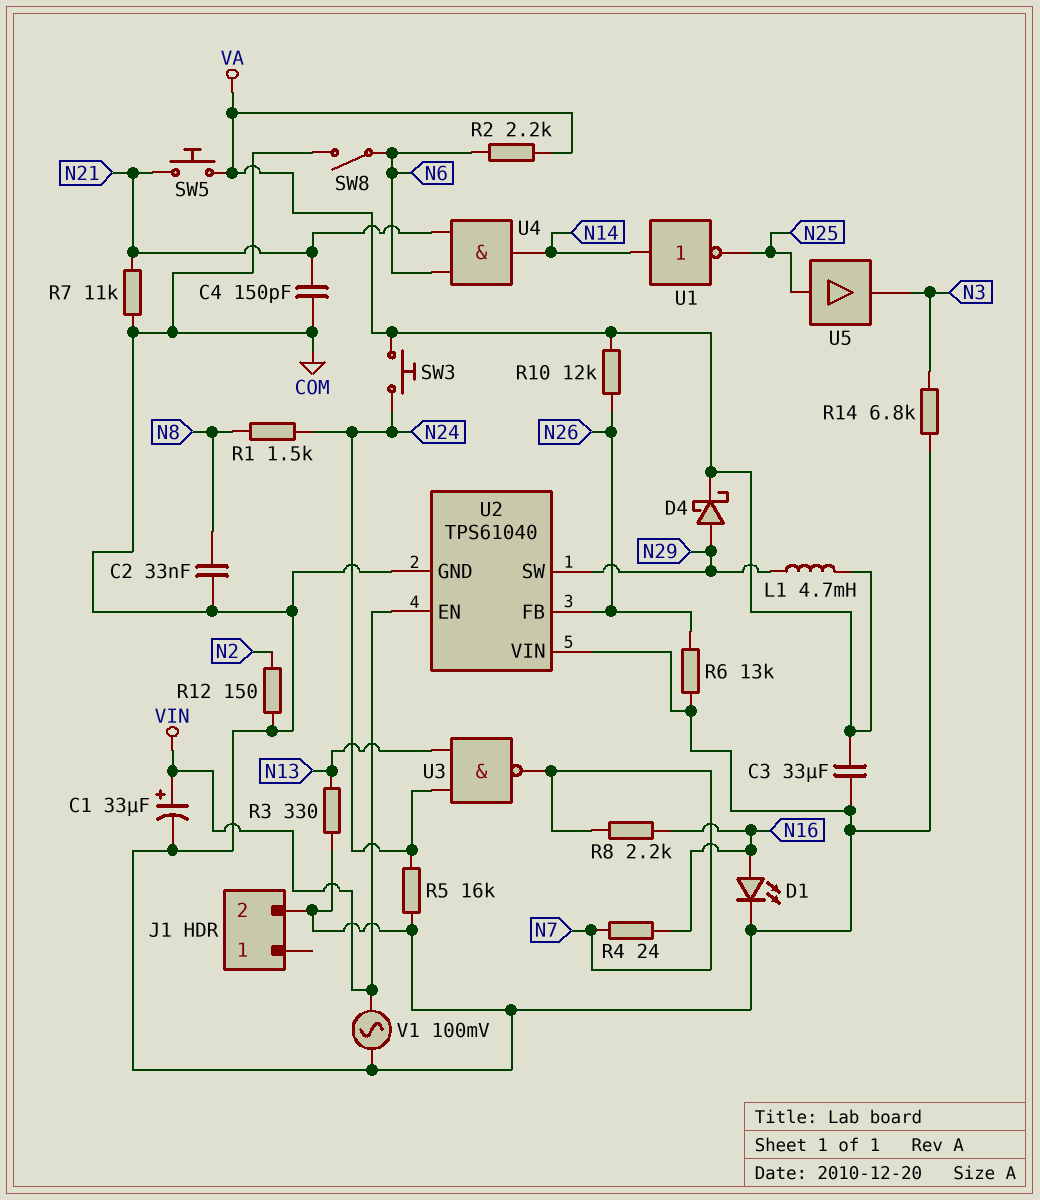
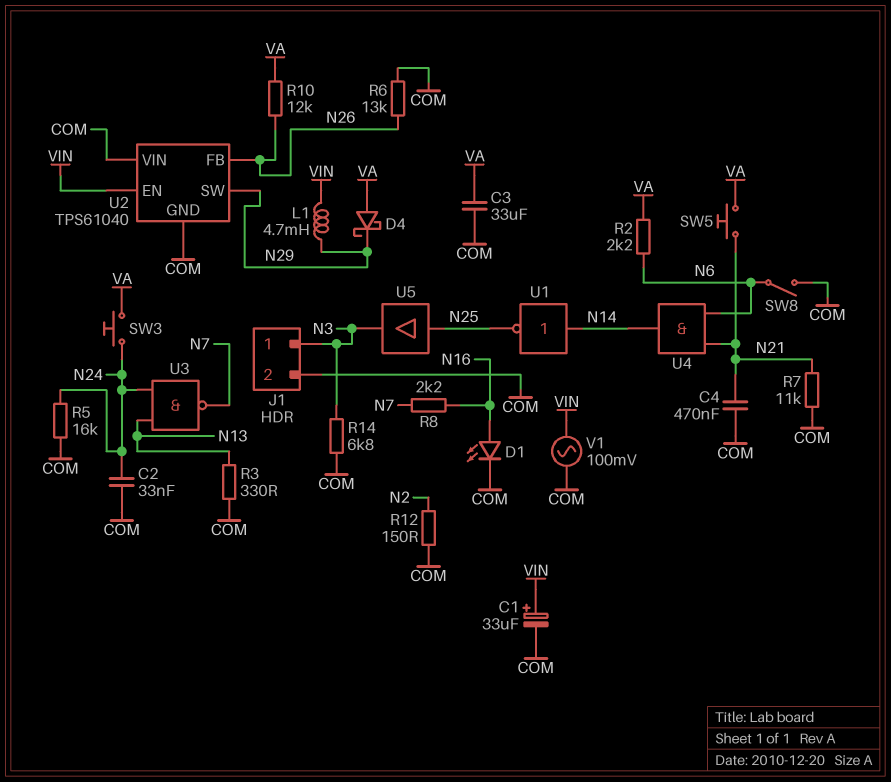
C2: 33nF (COM, N8) -> 33nF (COM, N24)
C4: 150pF (COM, N21) -> 470nF (COM, N21)
D4: schottky (A N29, K VA) -> schottky (A VA, K N29)
J1 pin 1: none -> N3
L1: 4.7mH (N29, VA) -> 4.7mH (N29, VIN)
R1: 1.5k (N8, N24) -> none
R4: 24 (N7, N16) -> none

